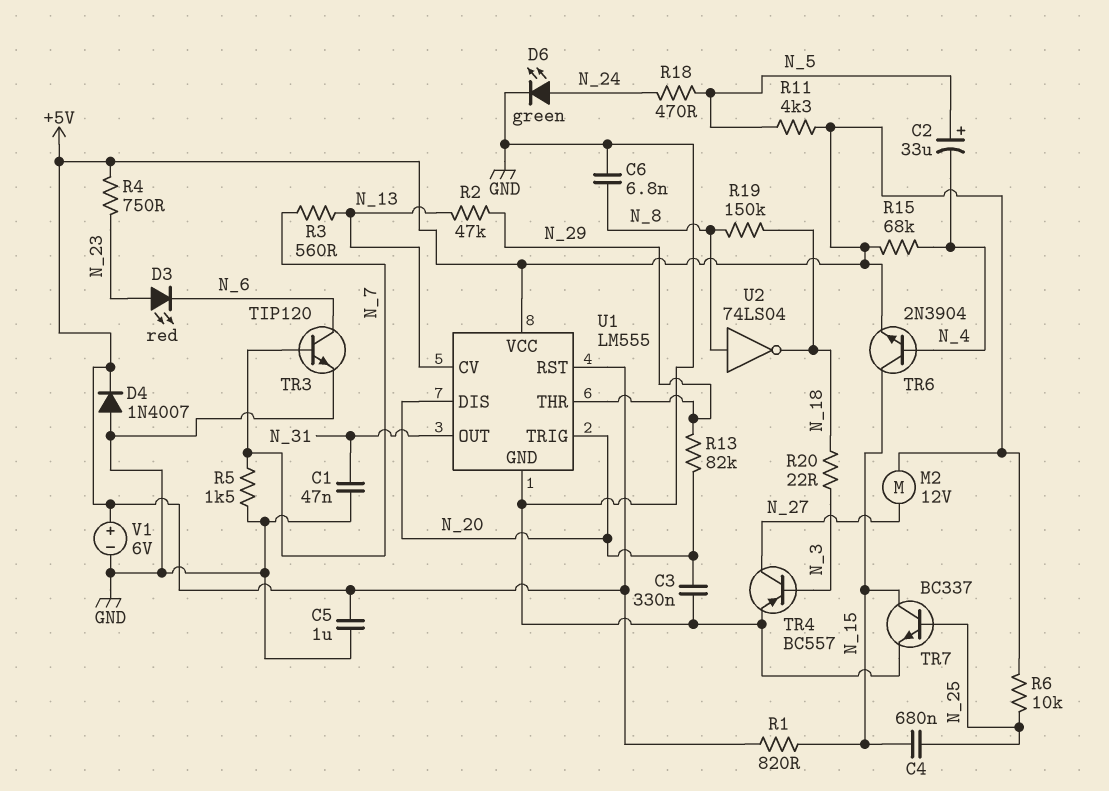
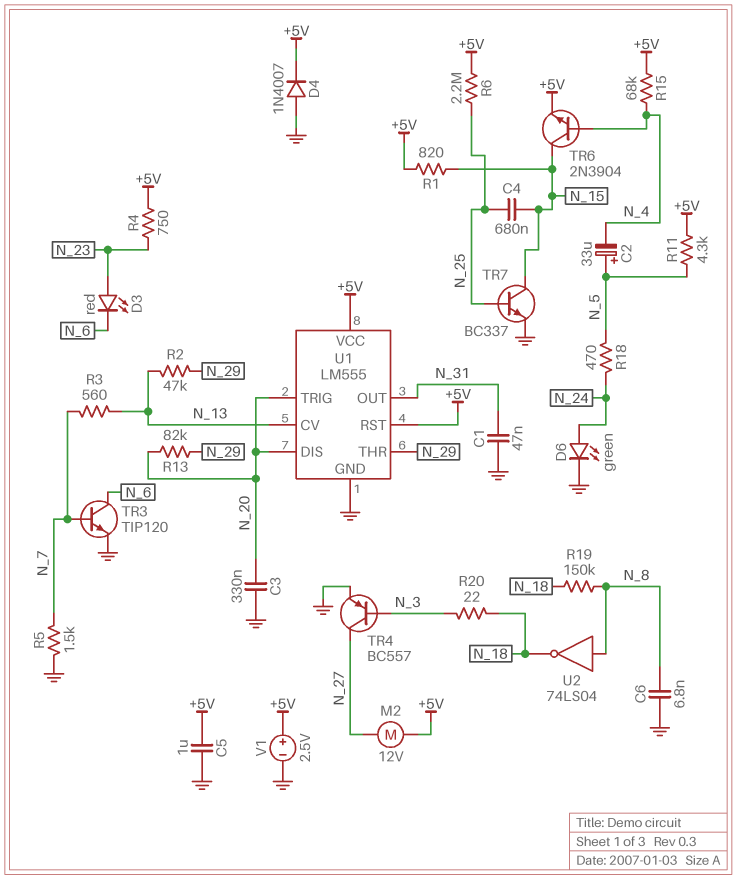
R6: 10k (+5V, N_25) -> 2.2M (+5V, N_25)
V1: 6V (plus +5V, minus GND) -> 2.5V (plus +5V, minus GND)

